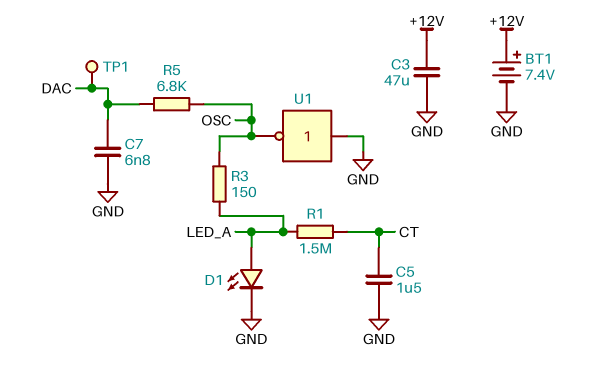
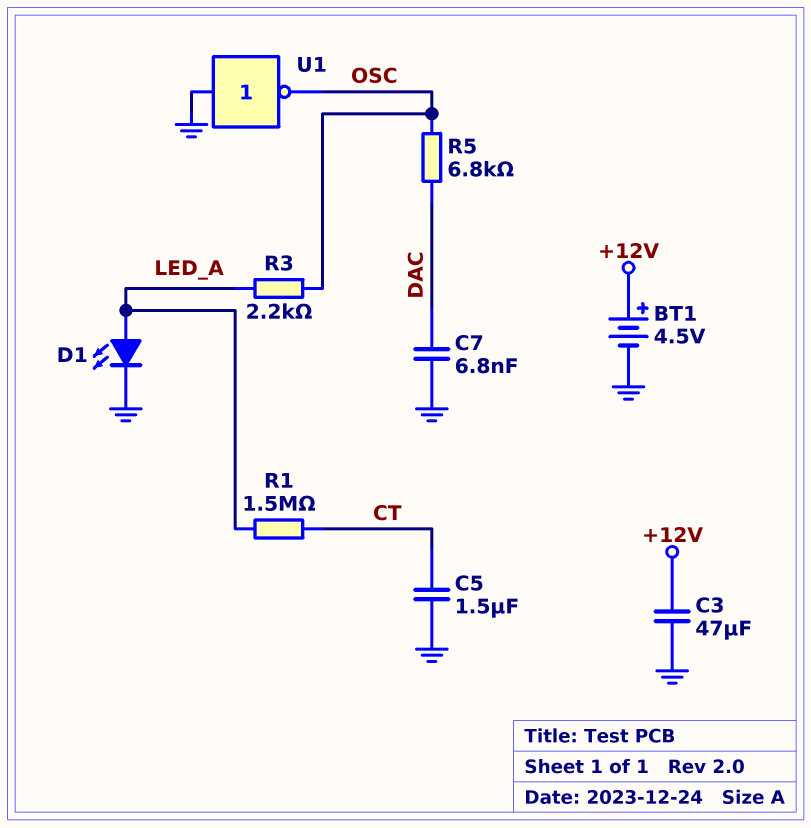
BT1: 7.4V (plus +12V, minus GND) -> 4.5V (plus +12V, minus GND)
R3: 150 (LED_A, OSC) -> 2.2k (LED_A, OSC)
TP1: test point (DAC) -> none

